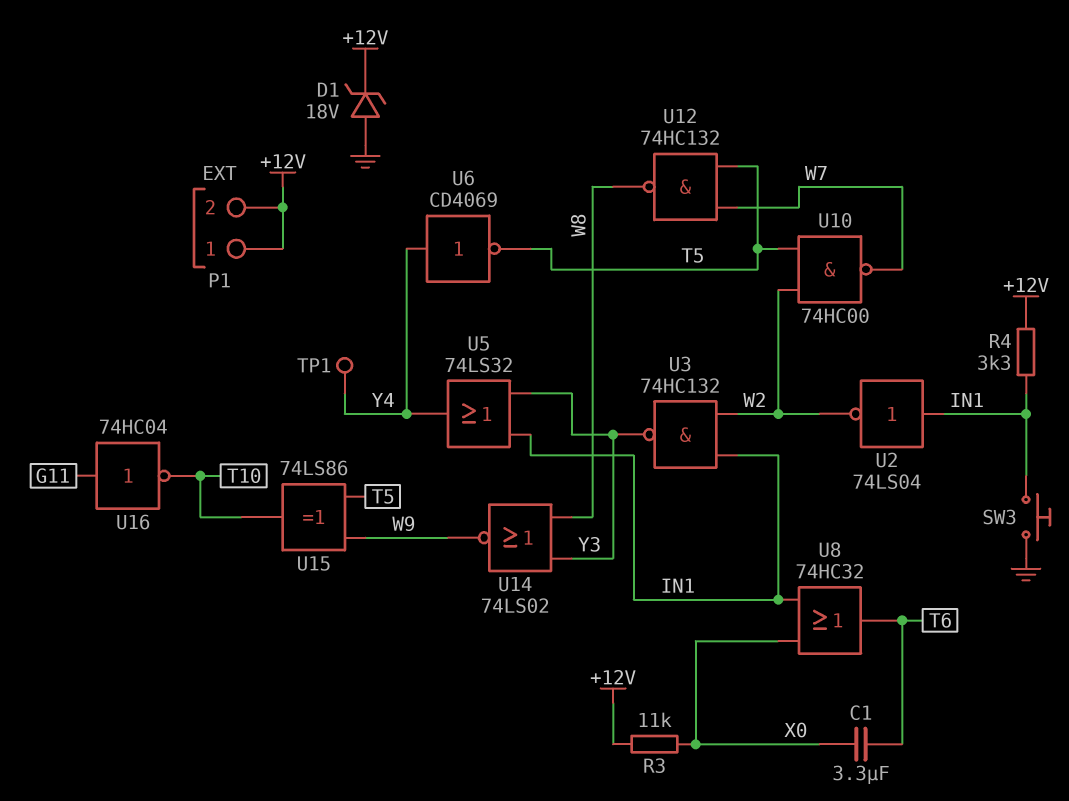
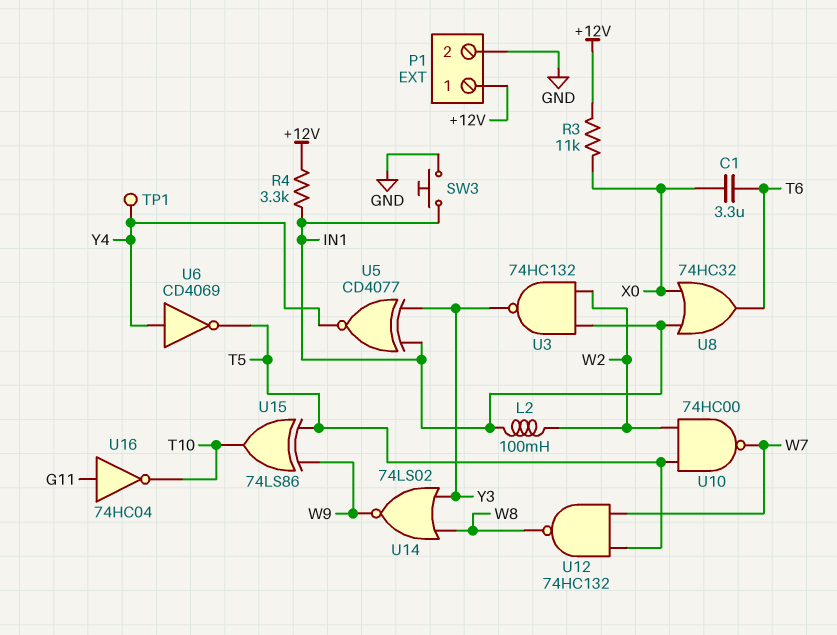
D1: zener 18V (A GND, K +12V) -> none
L2: none -> 100mH (IN1, W2)
P1 pin 2: +12V -> GND
U2: NOT 74LS04 (in IN1, out W2) -> none
U5: OR 74LS32 (in IN1, in Y3, out Y4) -> XNOR CD4077 (in IN1, in Y3, out Y4)

